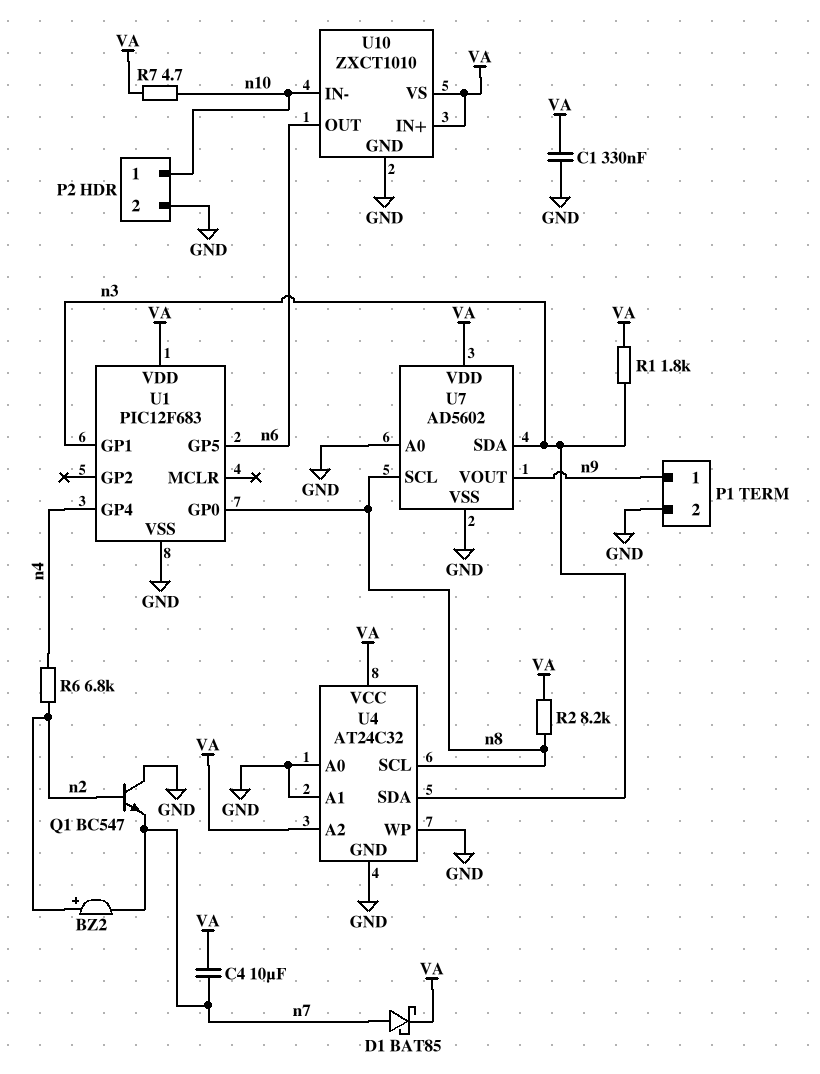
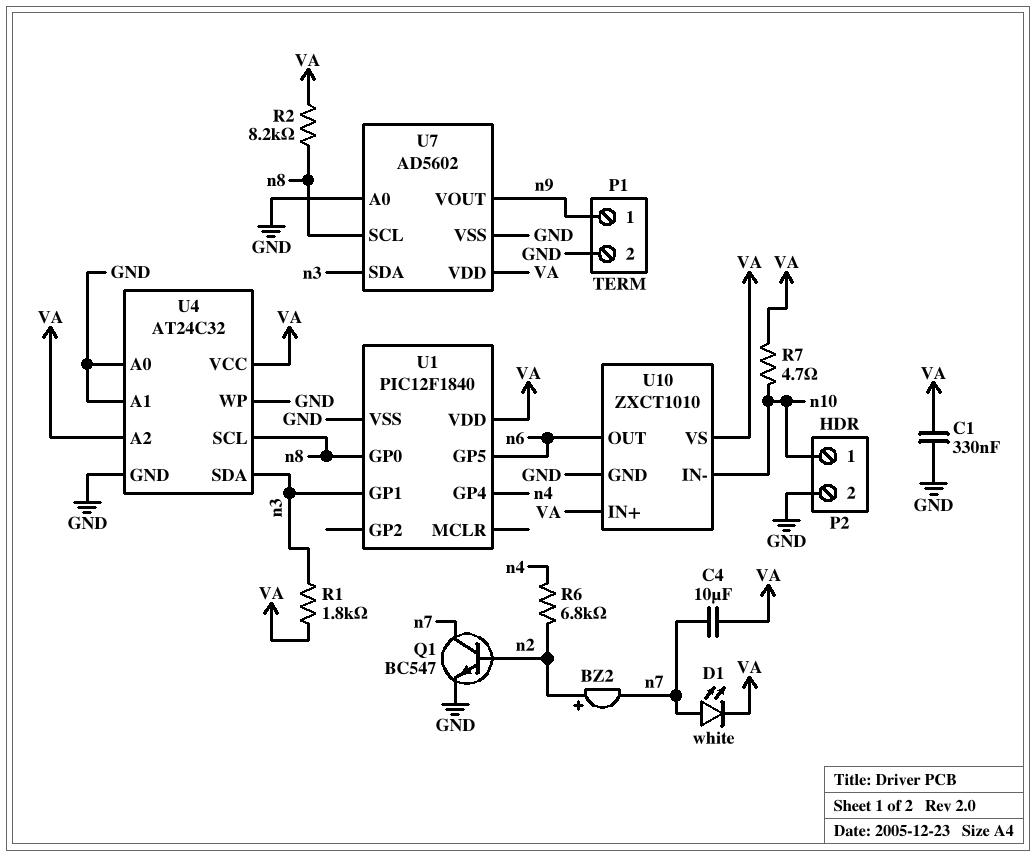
D1: schottky BAT85 (A n7, K VA) -> LED white (A n7, K VA)
Q1: NPN BC547 (B n2, C GND, E n7) -> NPN BC547 (B n2, C n7, E GND)
U1: PIC12F683 -> PIC12F1840

